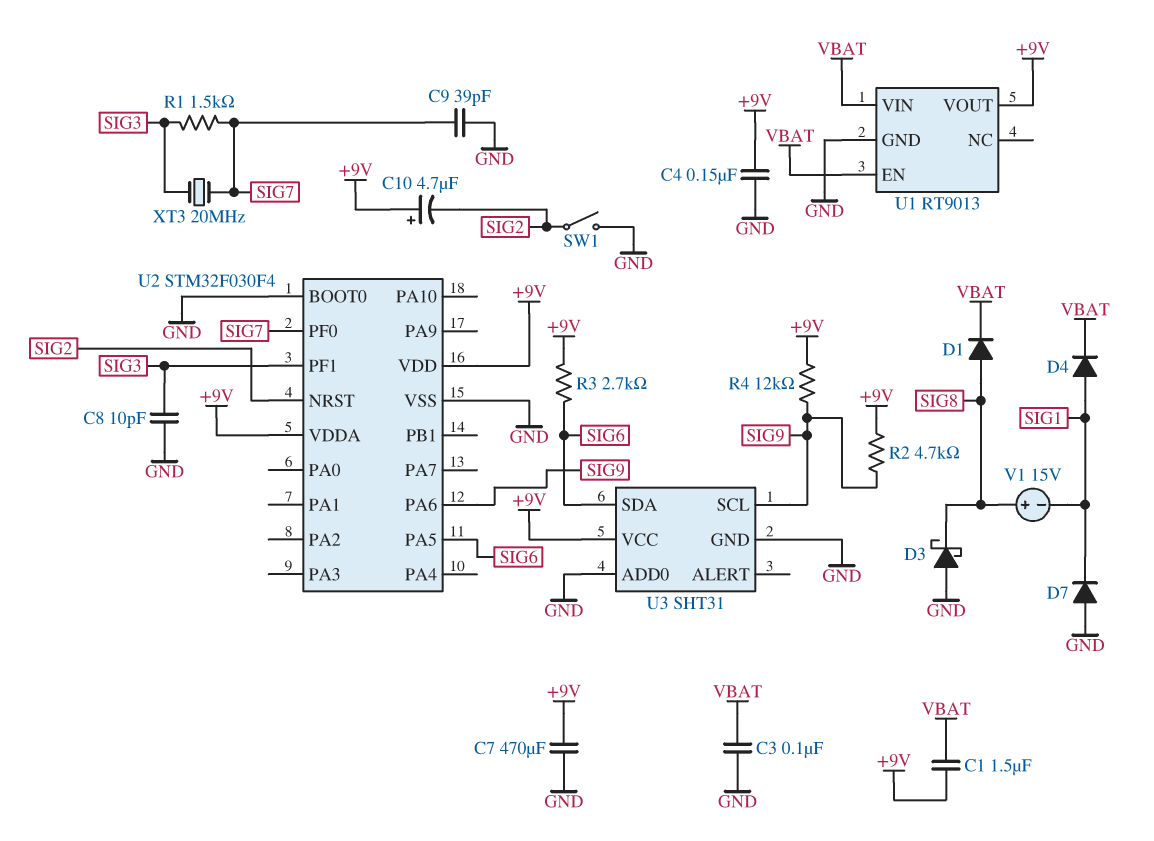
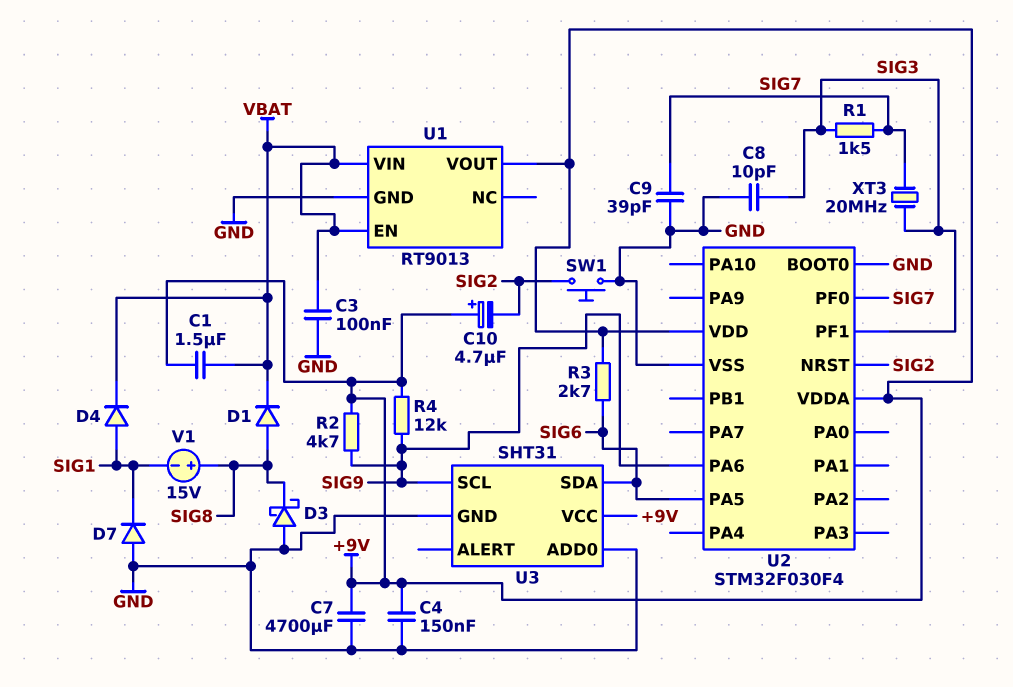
C7: 470uF (+9V, GND) -> 4700uF (+9V, GND)
SW1: switch (GND, SIG2) -> button (GND, SIG2)

